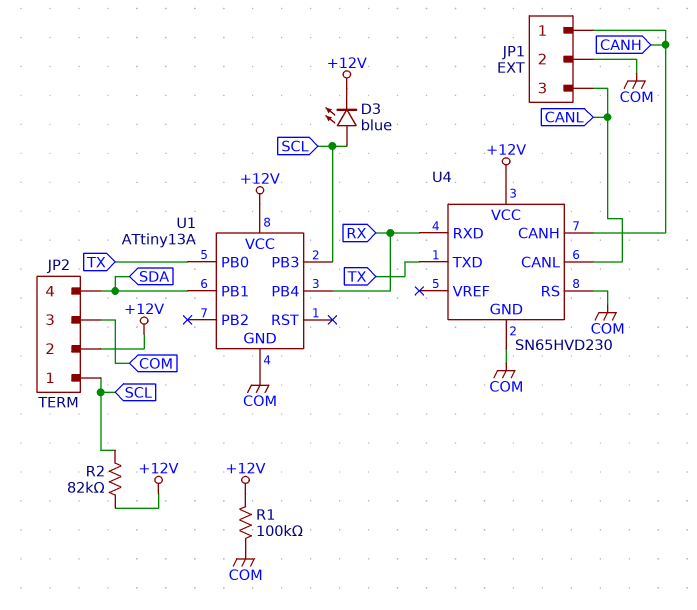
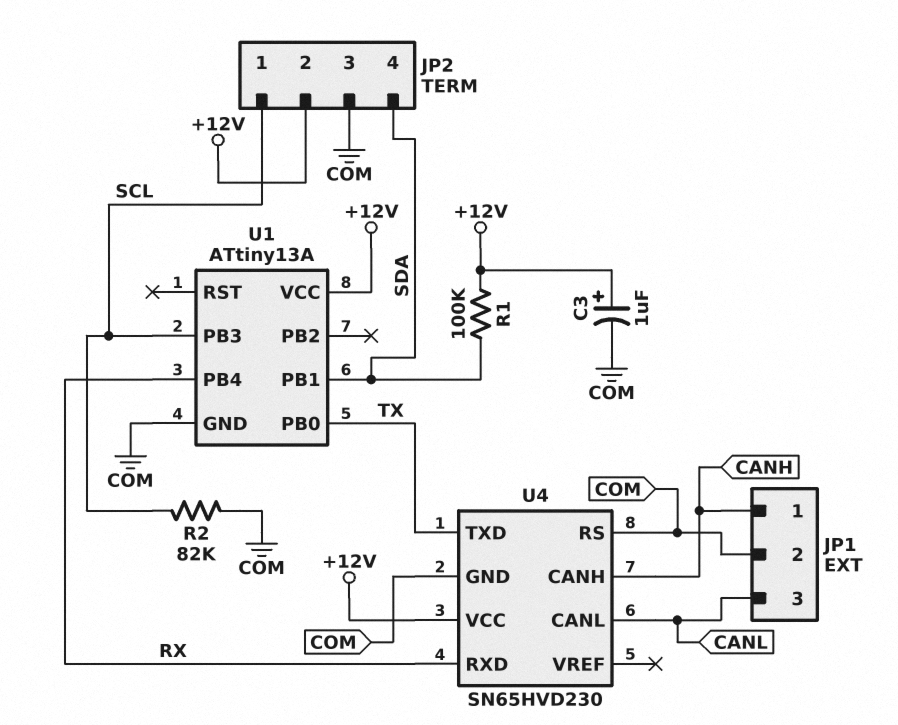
C3: none -> 1uF (plus +12V, minus COM)
D3: LED blue (A SCL, K +12V) -> none
R1: 100k (+12V, COM) -> 100k (+12V, SDA)
R2: 82k (+12V, SCL) -> 82k (COM, SCL)

